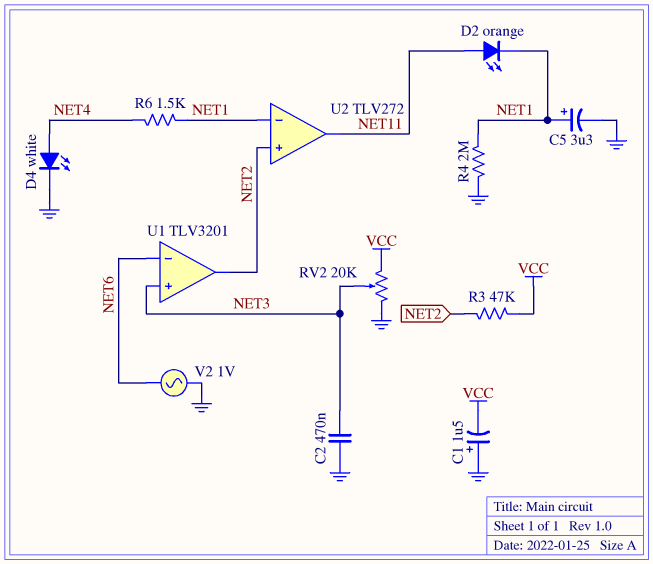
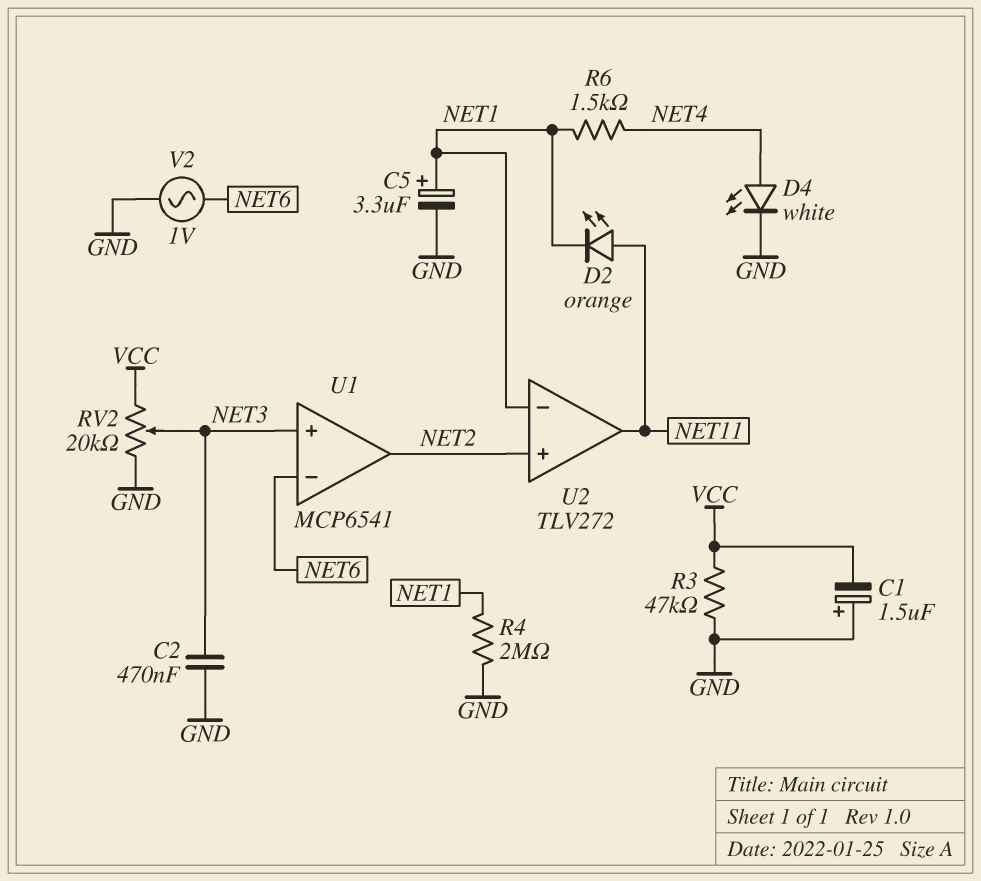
R3: 47k (NET2, VCC) -> 47k (GND, VCC)
U1: TLV3201 -> MCP6541

